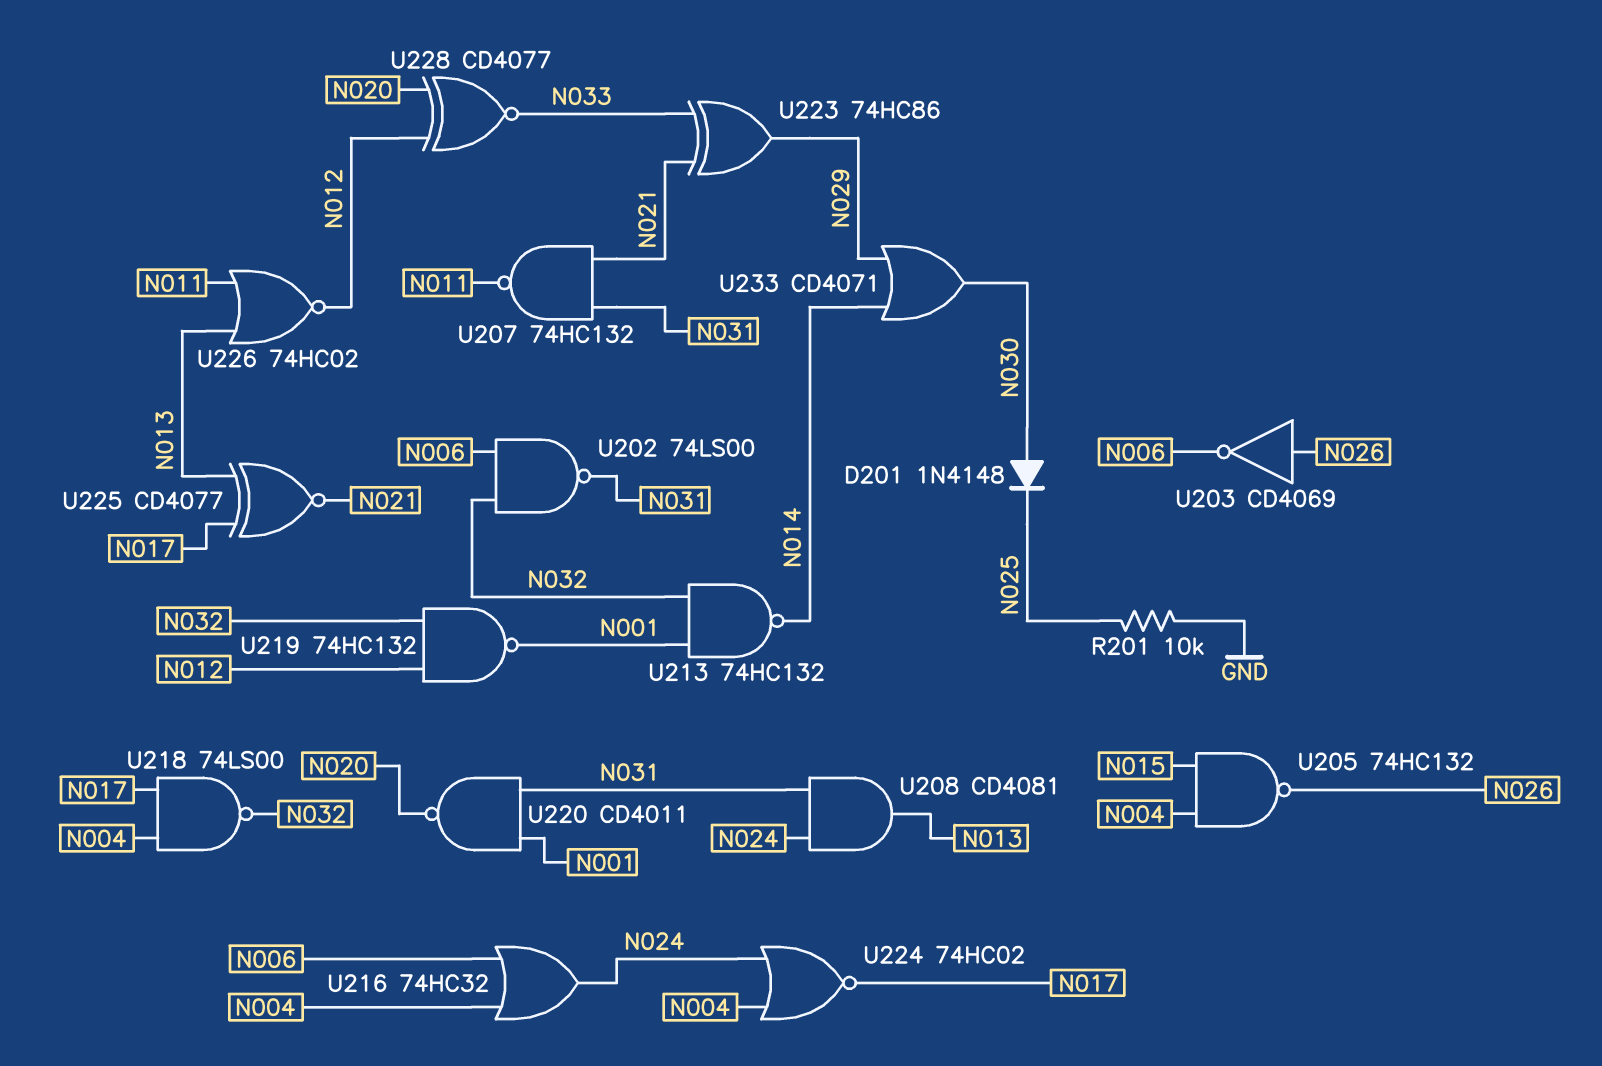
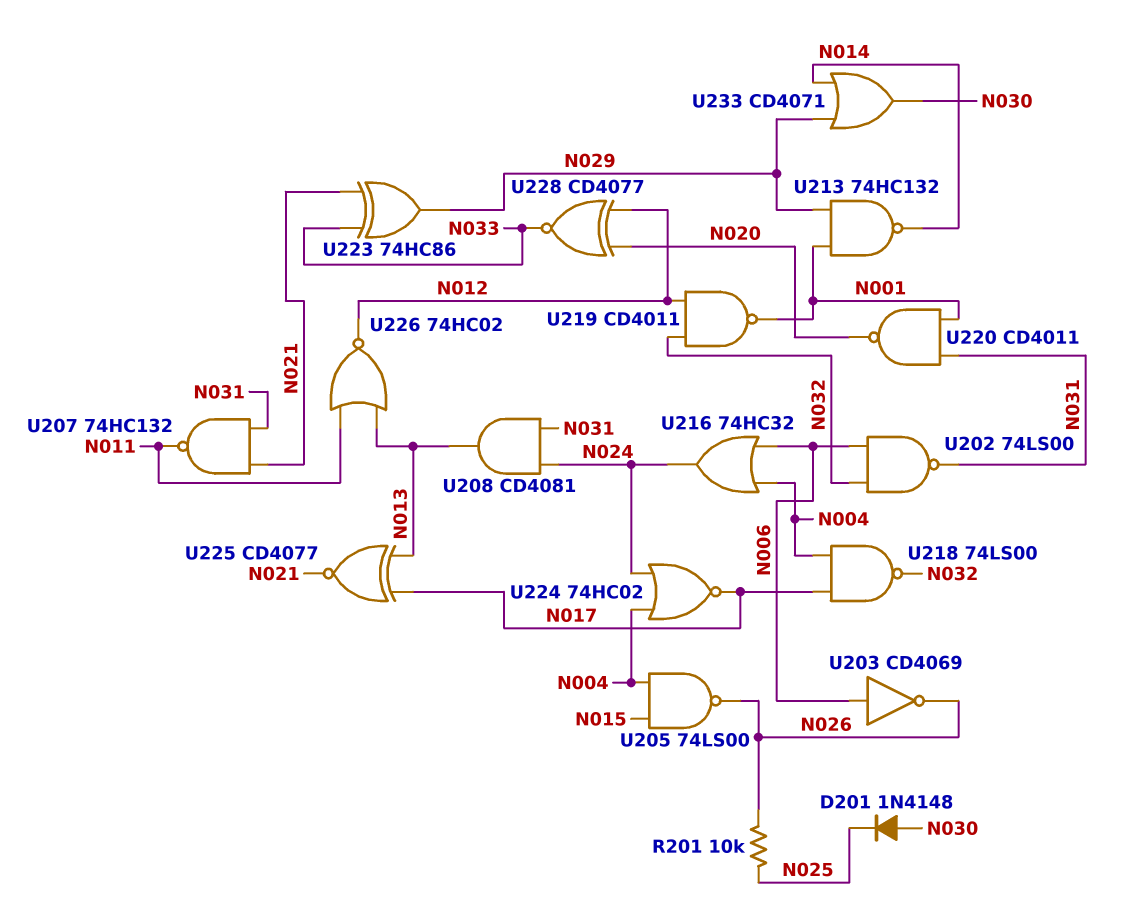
R201: 10k (GND, N025) -> 10k (N025, N026)
U203: NOT CD4069 (in N026, out N006) -> NOT CD4069 (in N006, out N026)
U205: NAND 74HC132 (in N004, in N015, out N026) -> NAND 74LS00 (in N004, in N015, out N026)
U213: NAND 74HC132 (in N001, in N032, out N014) -> NAND 74HC132 (in N001, in N029, out N014)
U219: NAND 74HC132 (in N012, in N032, out N001) -> NAND CD4011 (in N012, in N032, out N001)

